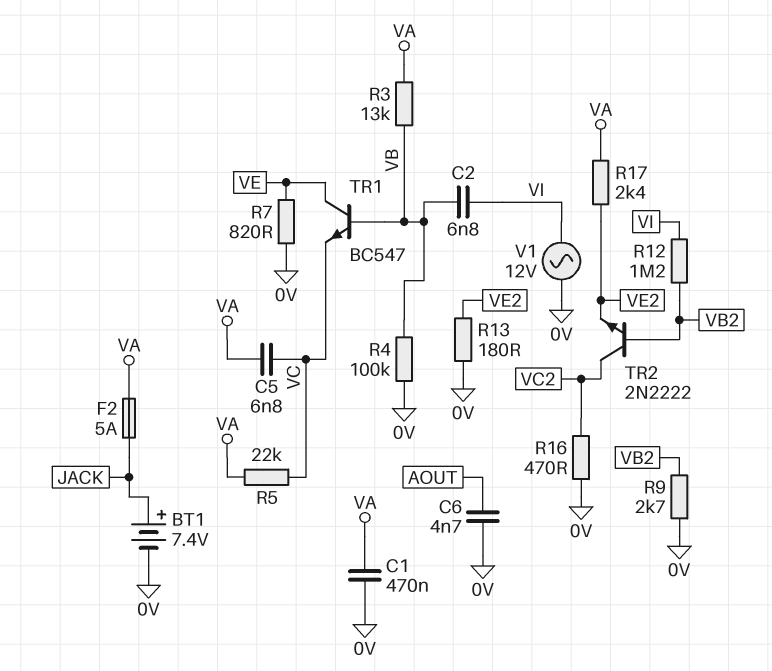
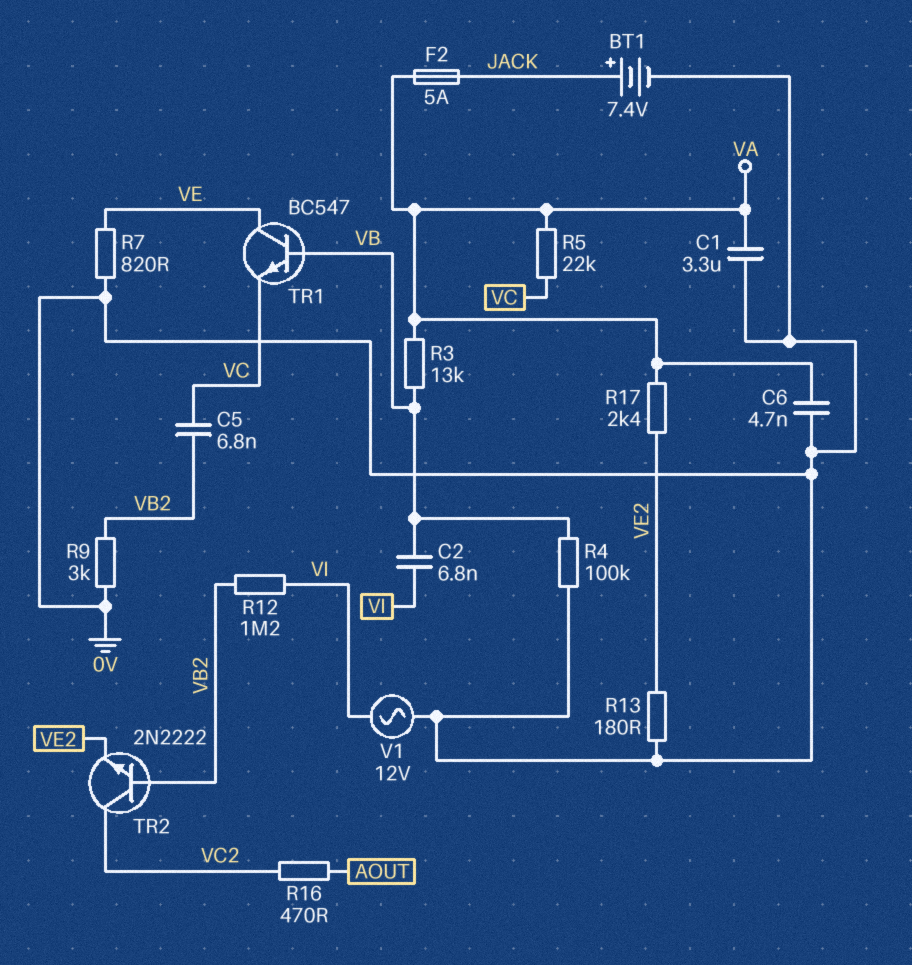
C1: 470nF (0V, VA) -> 3.3uF (0V, VA)
C5: 6.8nF (VA, VC) -> 6.8nF (VB2, VC)
C6: 4.7nF (0V, AOUT) -> 4.7nF (0V, VA)
R9: 2.7k (0V, VB2) -> 3k (0V, VB2)
R16: 470 (0V, VC2) -> 470 (AOUT, VC2)

